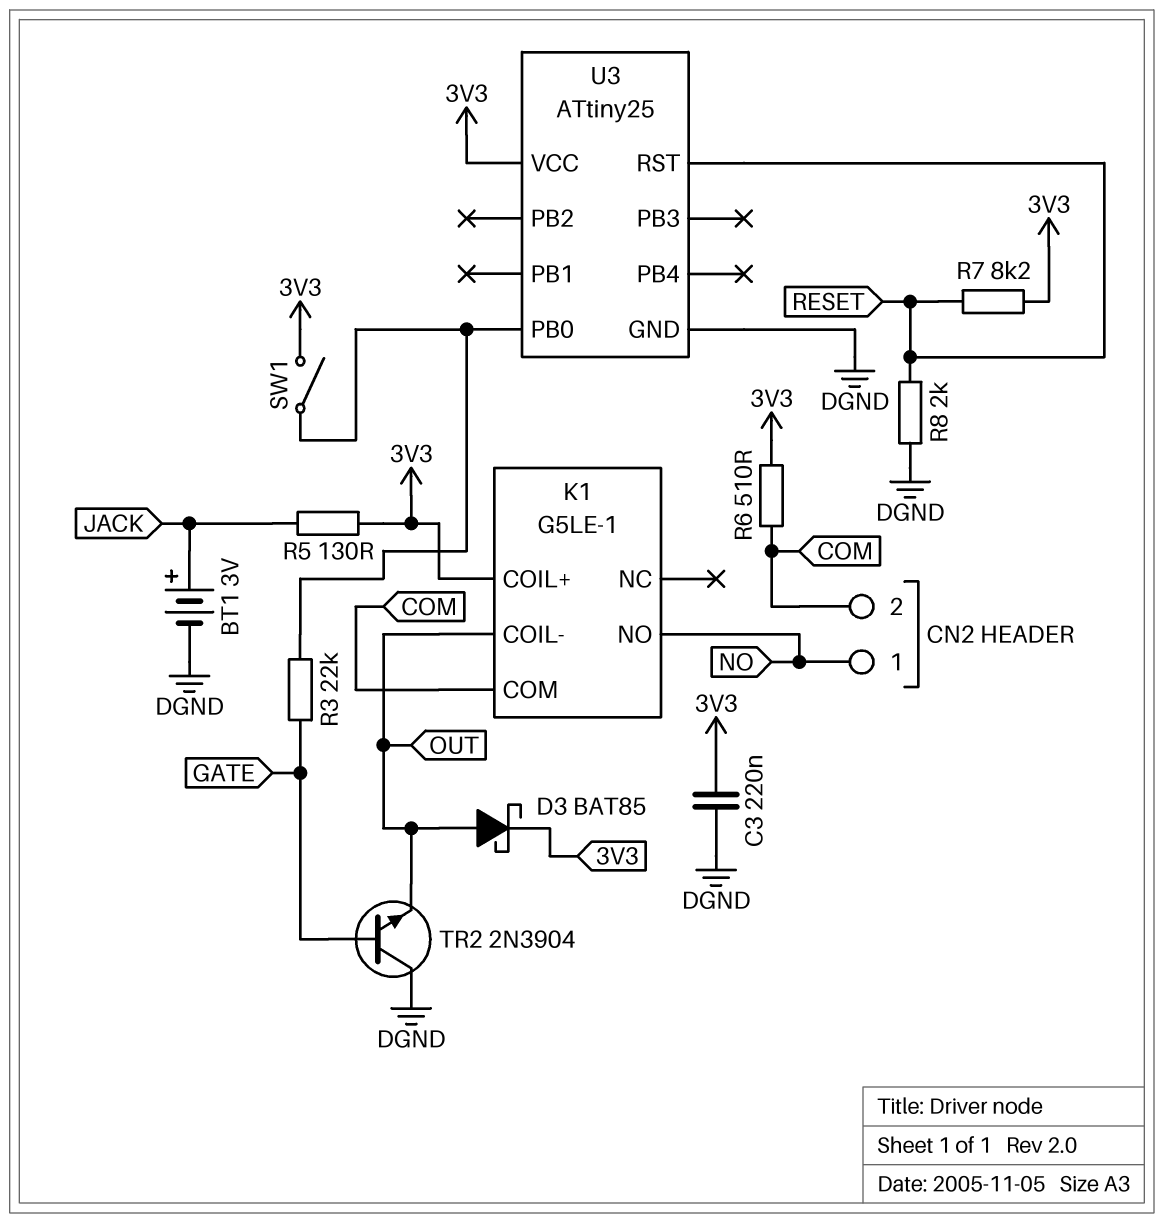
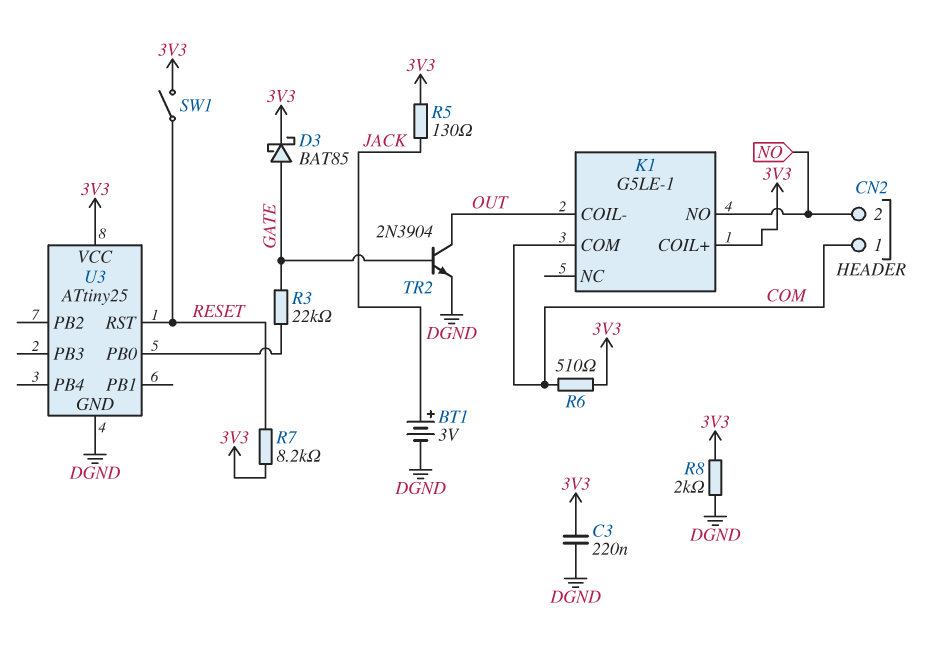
CN2 pin 1: NO -> COM
CN2 pin 2: COM -> NO
D3: schottky BAT85 (A OUT, K 3V3) -> schottky BAT85 (A GATE, K 3V3)
R8: 2k (DGND, RESET) -> 2k (3V3, DGND)
SW1: switch (3V3, U3/PB0) -> switch (3V3, RESET)
TR2: NPN 2N3904 (B GATE, C DGND, E OUT) -> NPN 2N3904 (B GATE, C OUT, E DGND)

